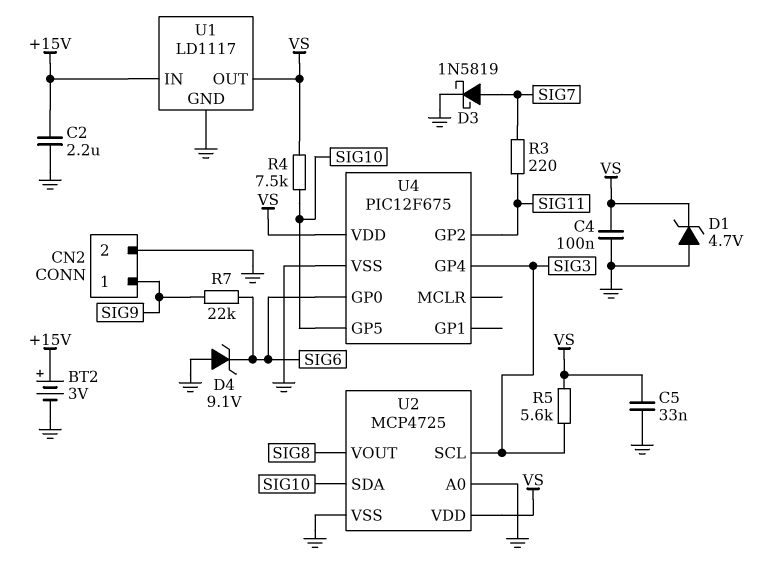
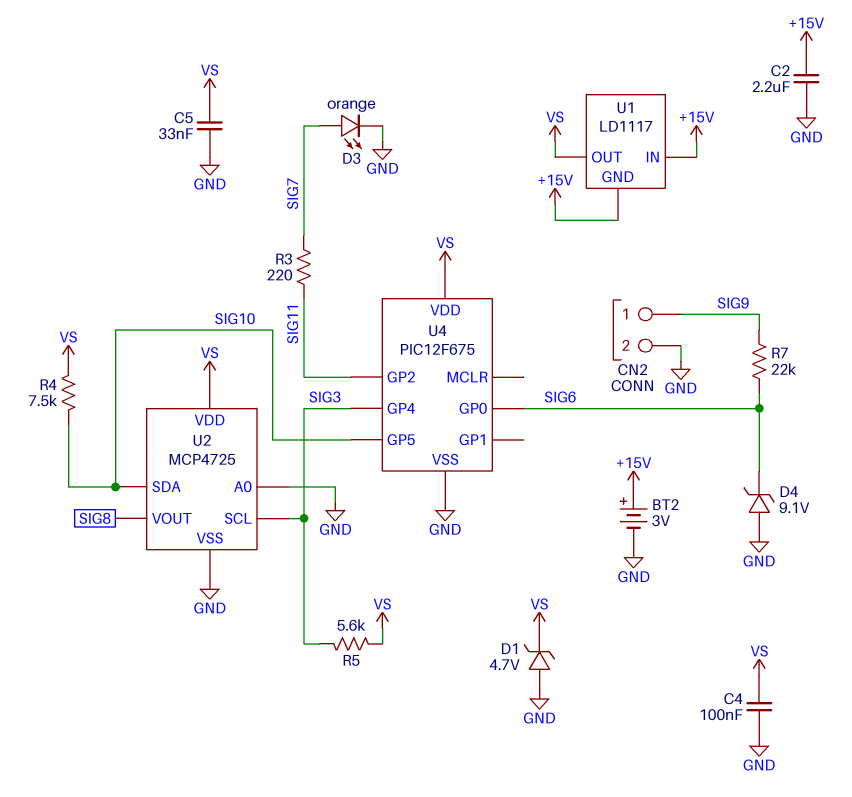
D3: schottky 1N5819 (A SIG7, K GND) -> LED orange (A SIG7, K GND)
U1 pin GND: GND -> +15V

